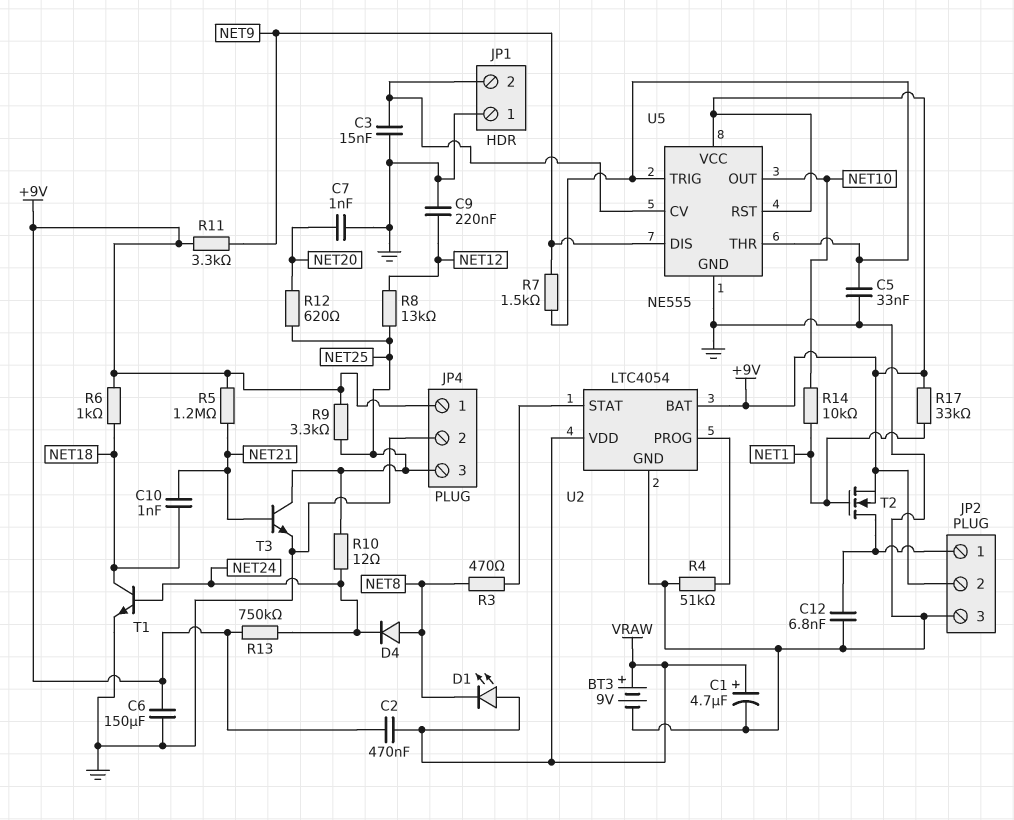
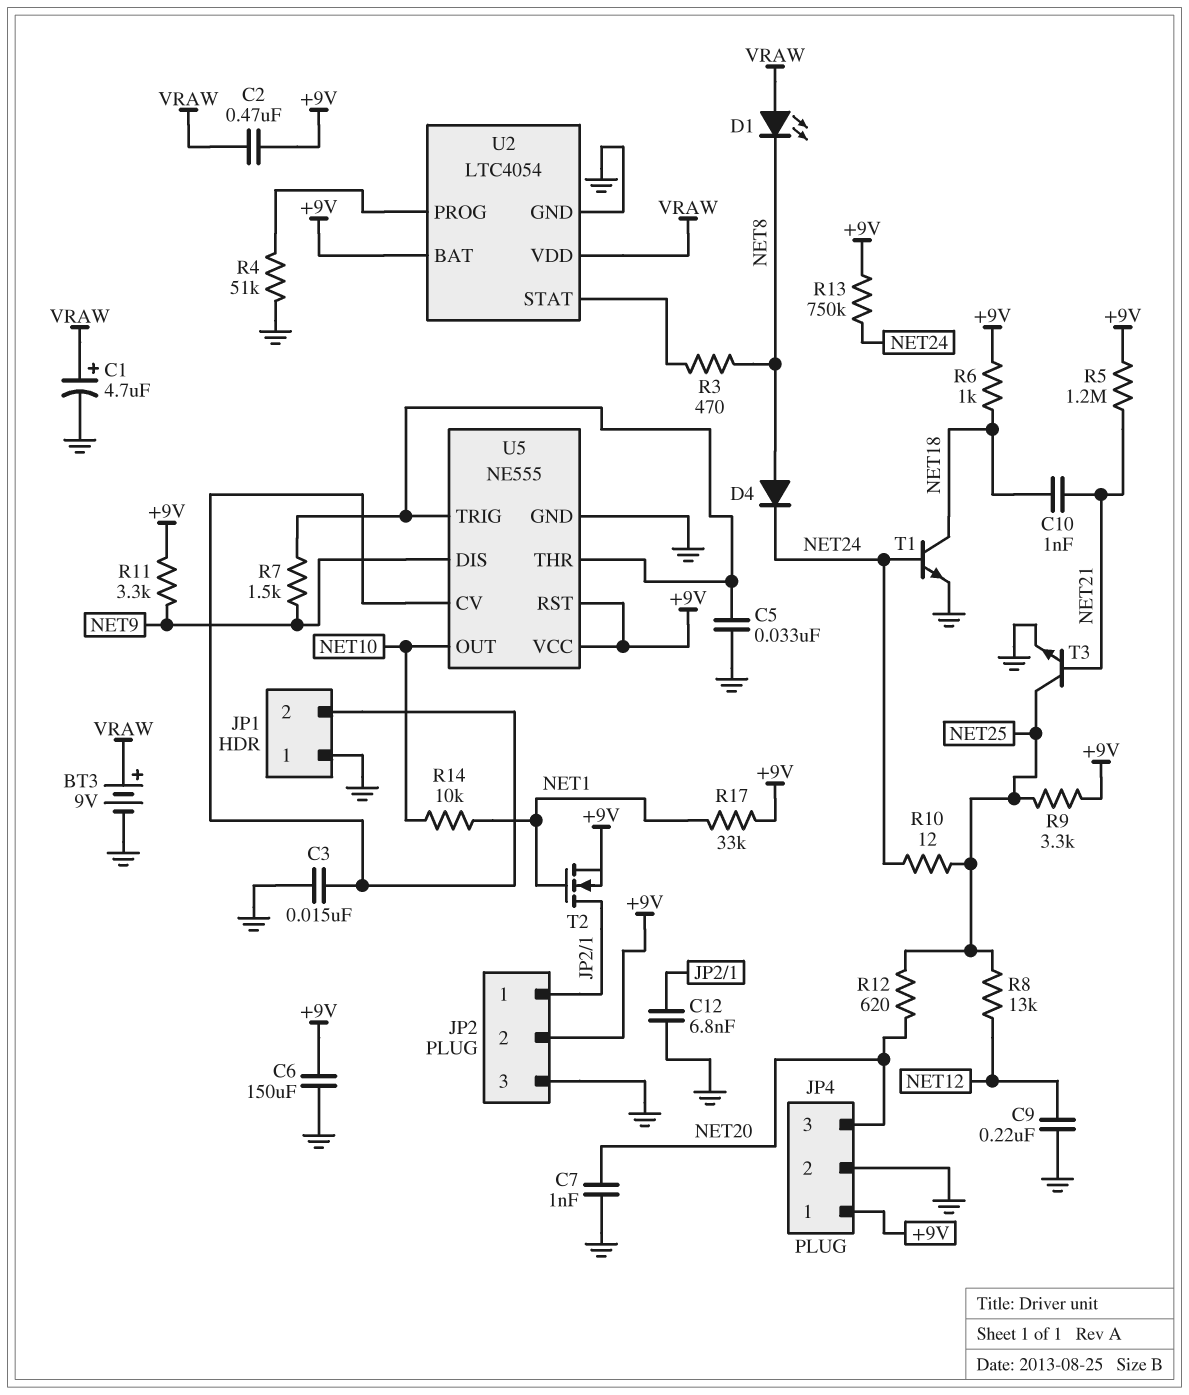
JP4 pin 3: NET25 -> NET20

